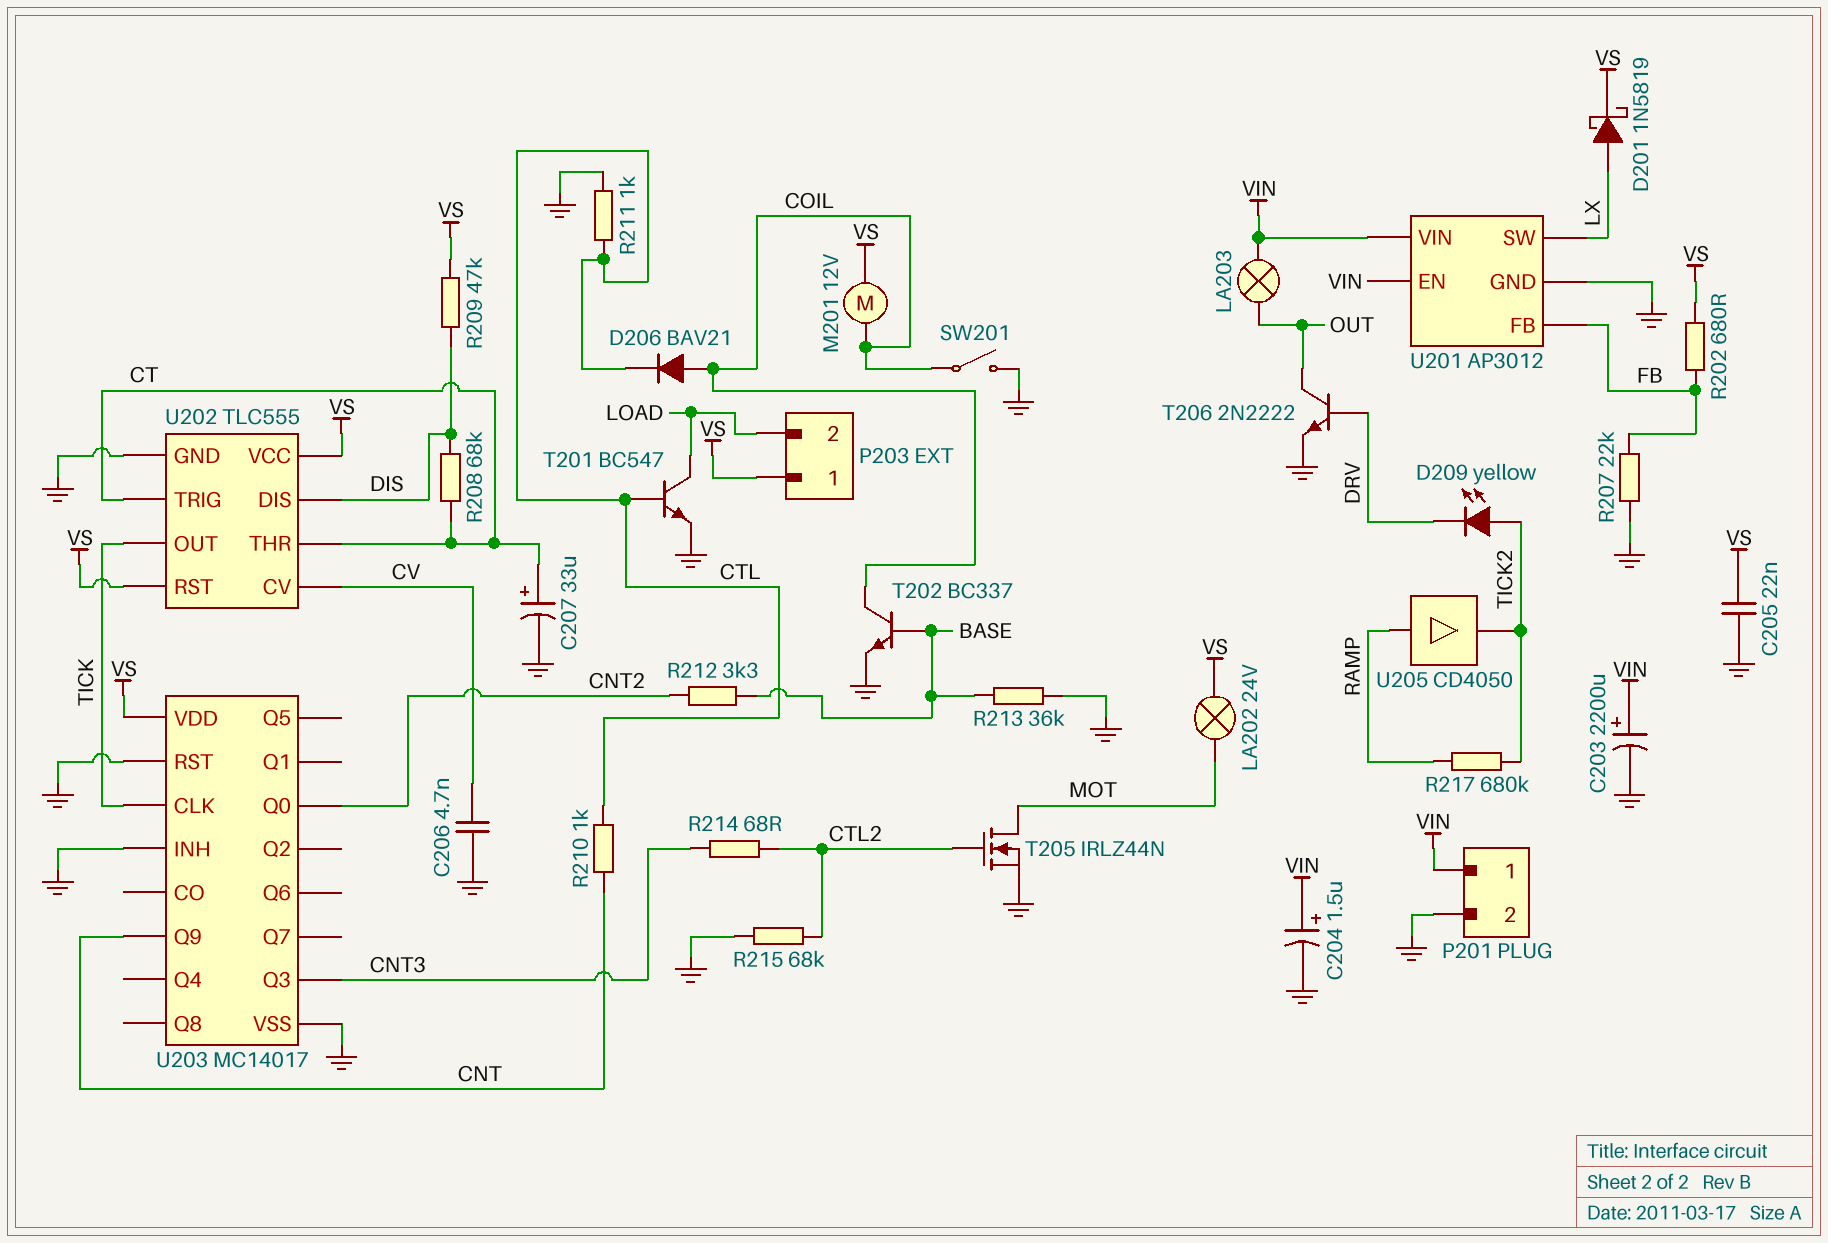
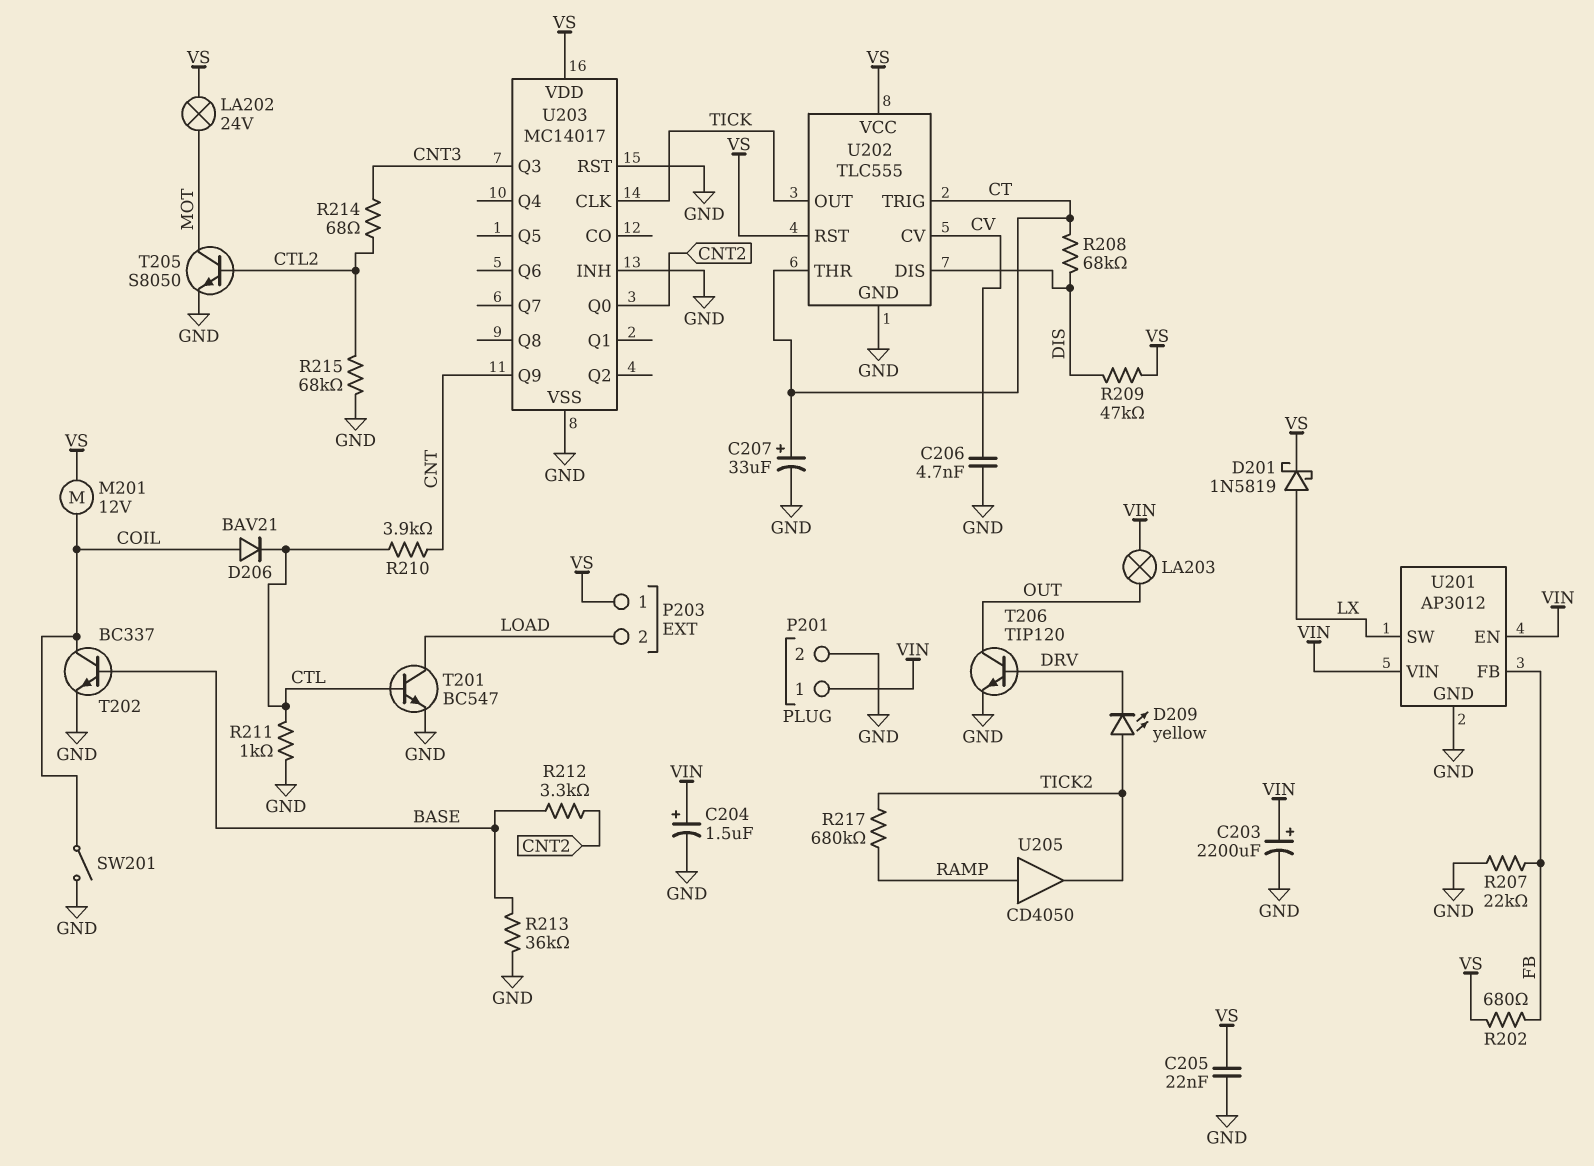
R210: 1k (CNT, CTL) -> 3.9k (CNT, CTL)
T205: NMOS IRLZ44N (G CTL2, D MOT, S GND) -> NPN S8050 (B CTL2, C MOT, E GND)
T206: NPN 2N2222 (B DRV, C OUT, E GND) -> NPN TIP120 (B DRV, C OUT, E GND)

